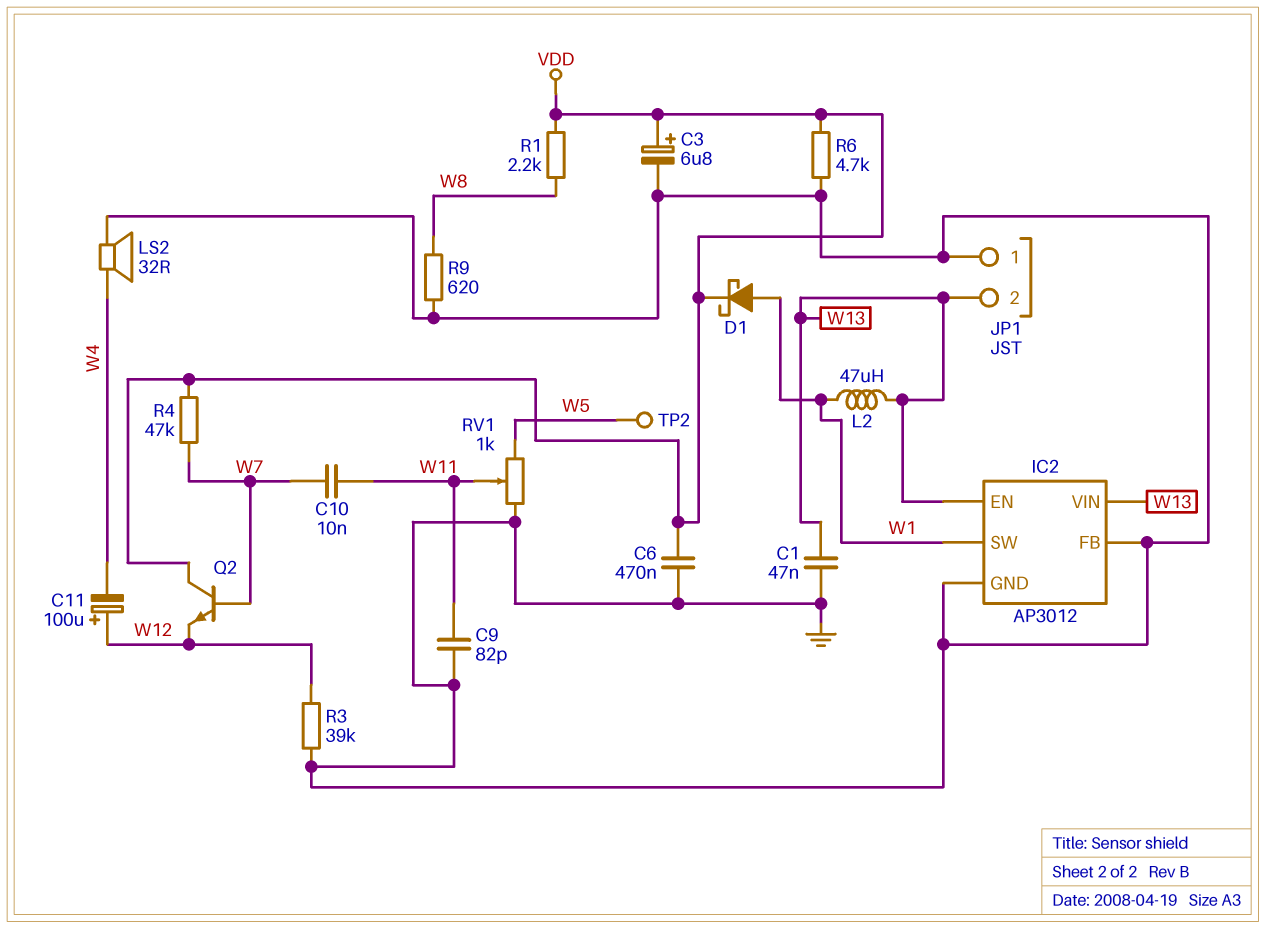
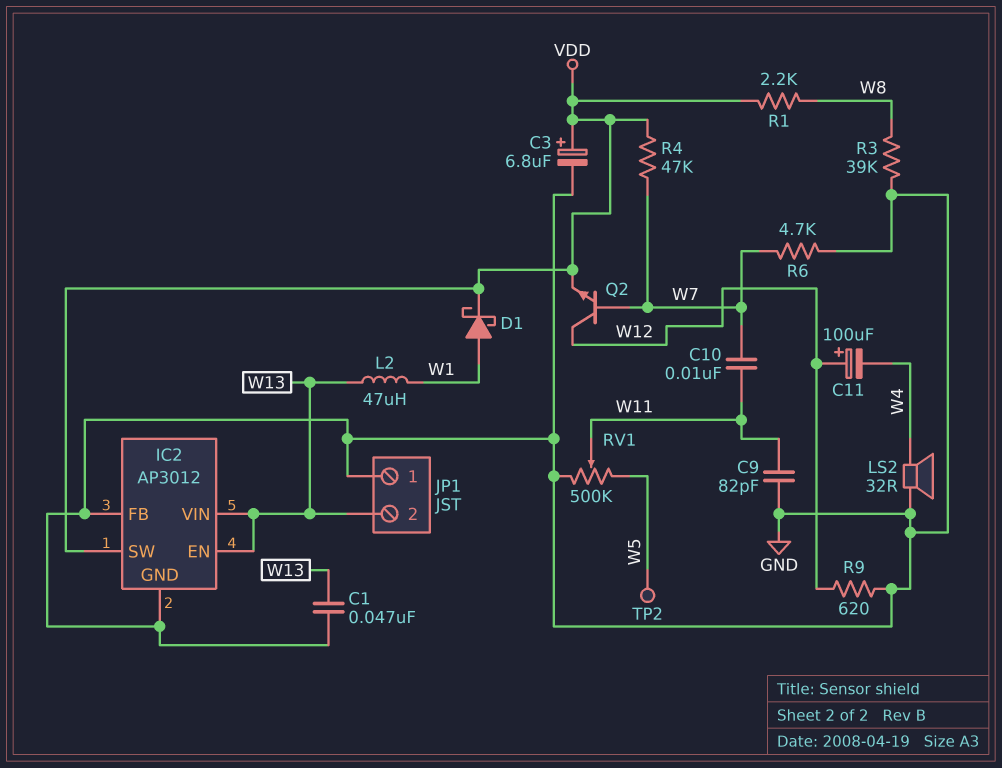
C6: 470nF (GND, VDD) -> none
IC2 pin SW: W1 -> VDD
Q2: NPN (B W7, C VDD, E W12) -> NPN (B W7, C W12, E VDD)
R3: 39k (GND, W12) -> 39k (GND, W8)
R6: 4.7k (GND, VDD) -> 4.7k (GND, W7)
R9: 620 (GND, W8) -> 620 (GND, W12)
RV1: 1k (GND, W5, wiper W11) -> 500k (GND, W5, wiper W11)

